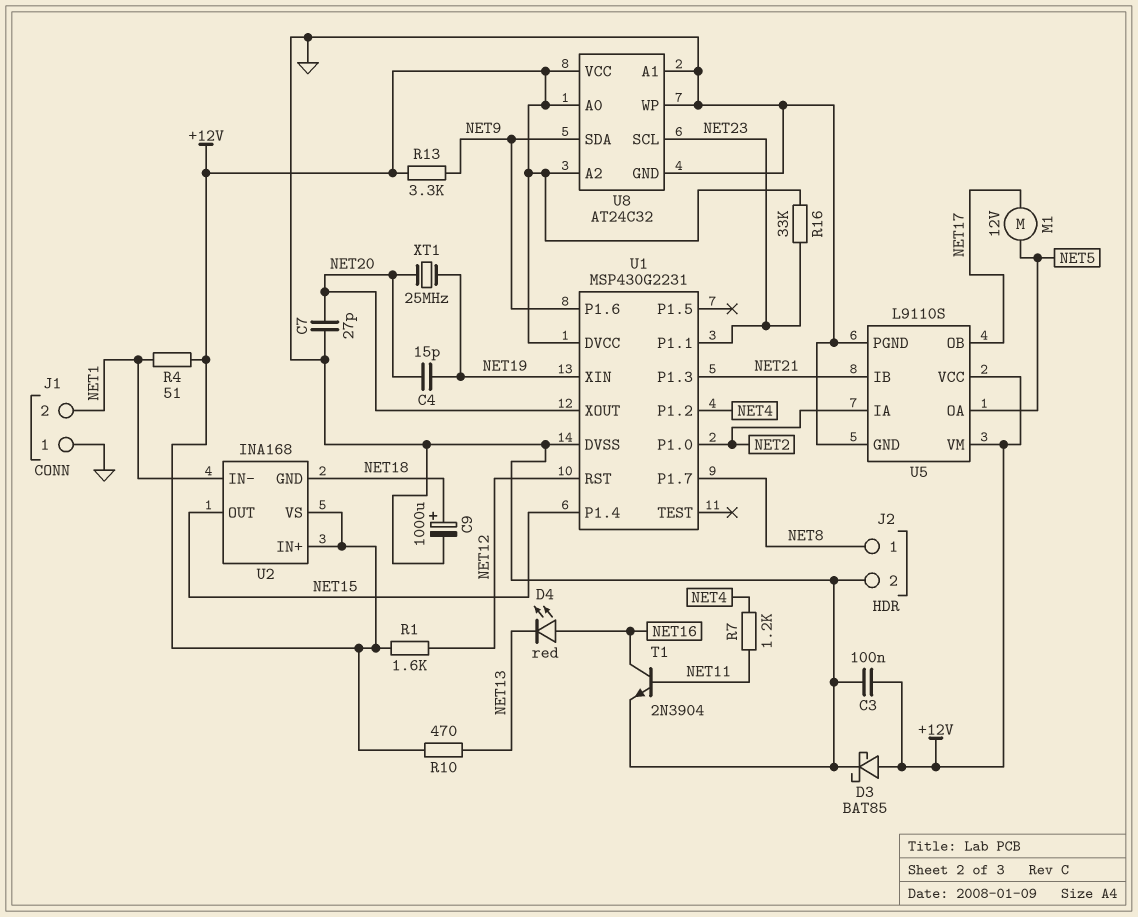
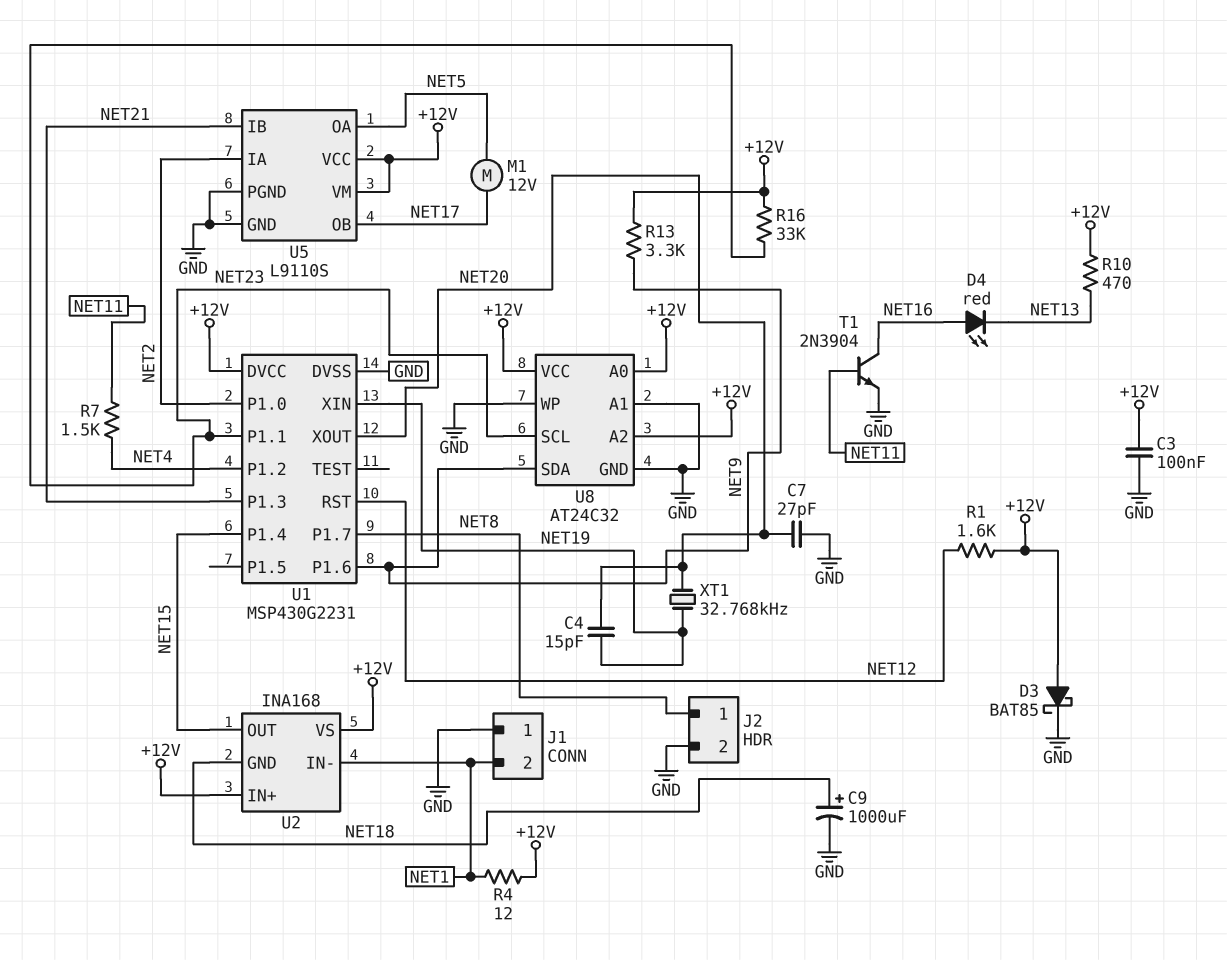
R4: 51 (+12V, NET1) -> 12 (+12V, NET1)
R7: 1.2k (NET4, NET11) -> 1.5k (NET4, NET11)
XT1: 25MHz (NET19, NET20) -> 32.768kHz (NET19, NET20)

